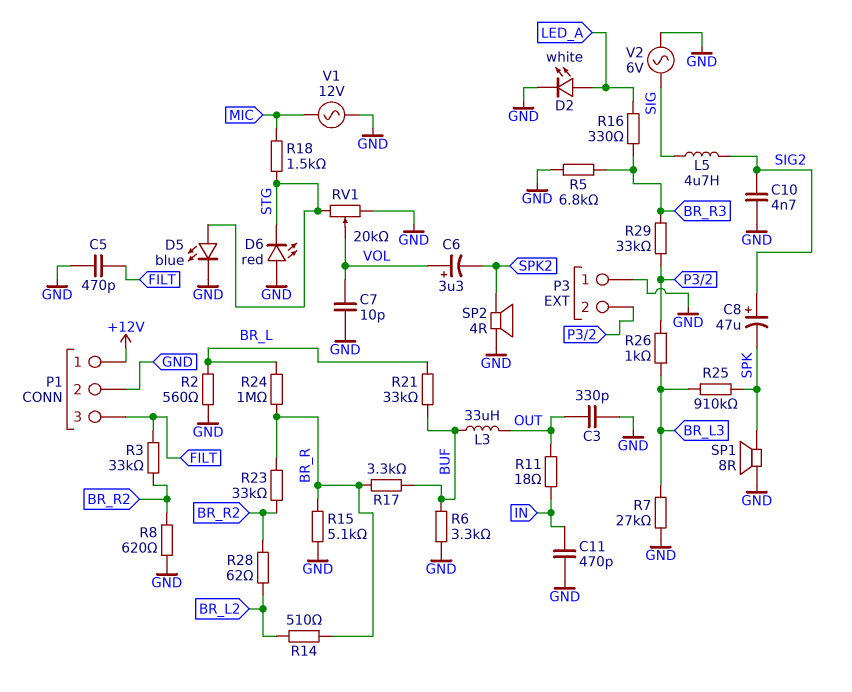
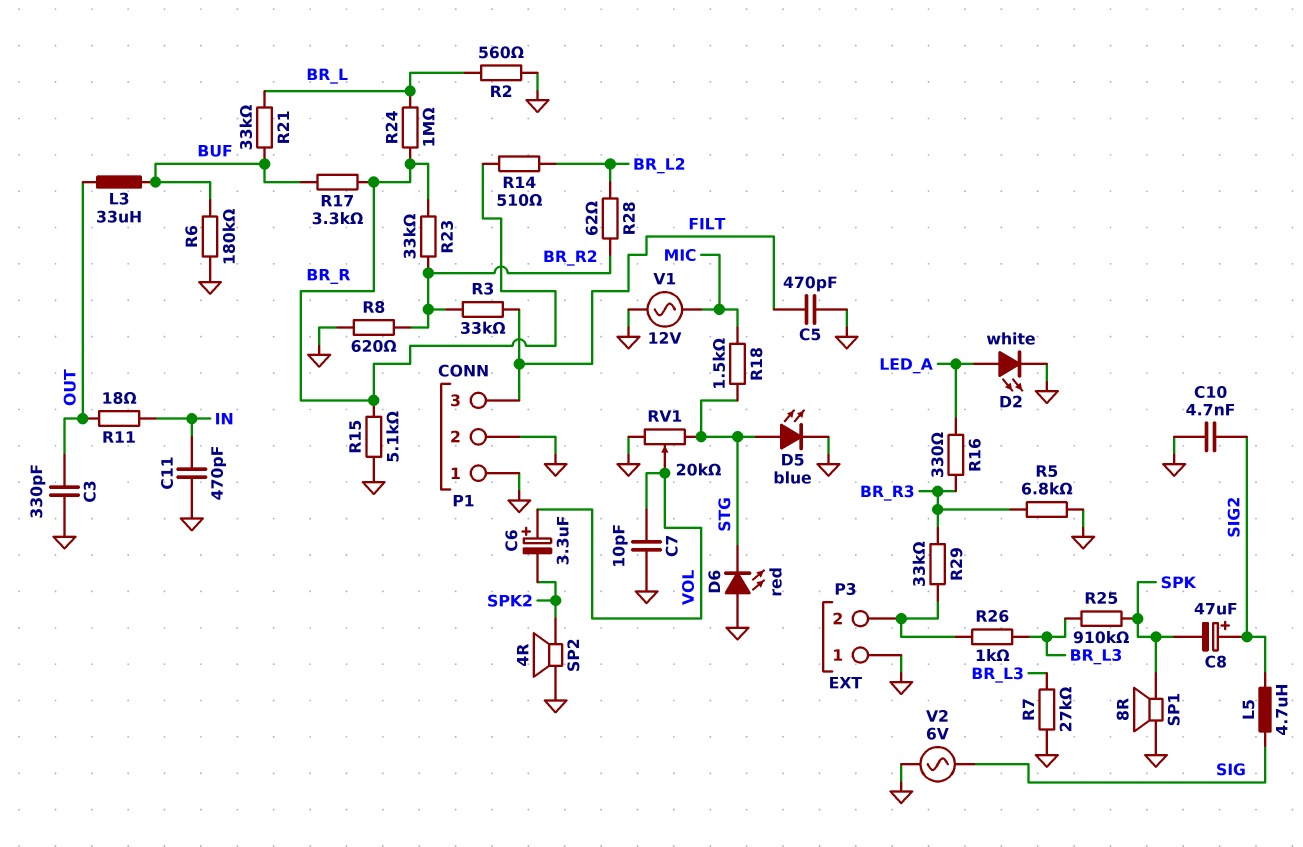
P1 pin 1: +12V -> GND
R6: 3.3k (BUF, GND) -> 180k (BUF, GND)

